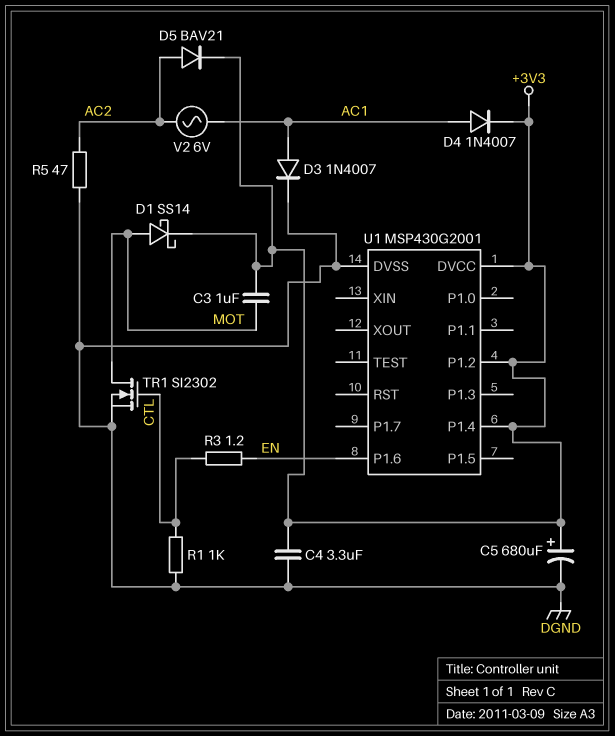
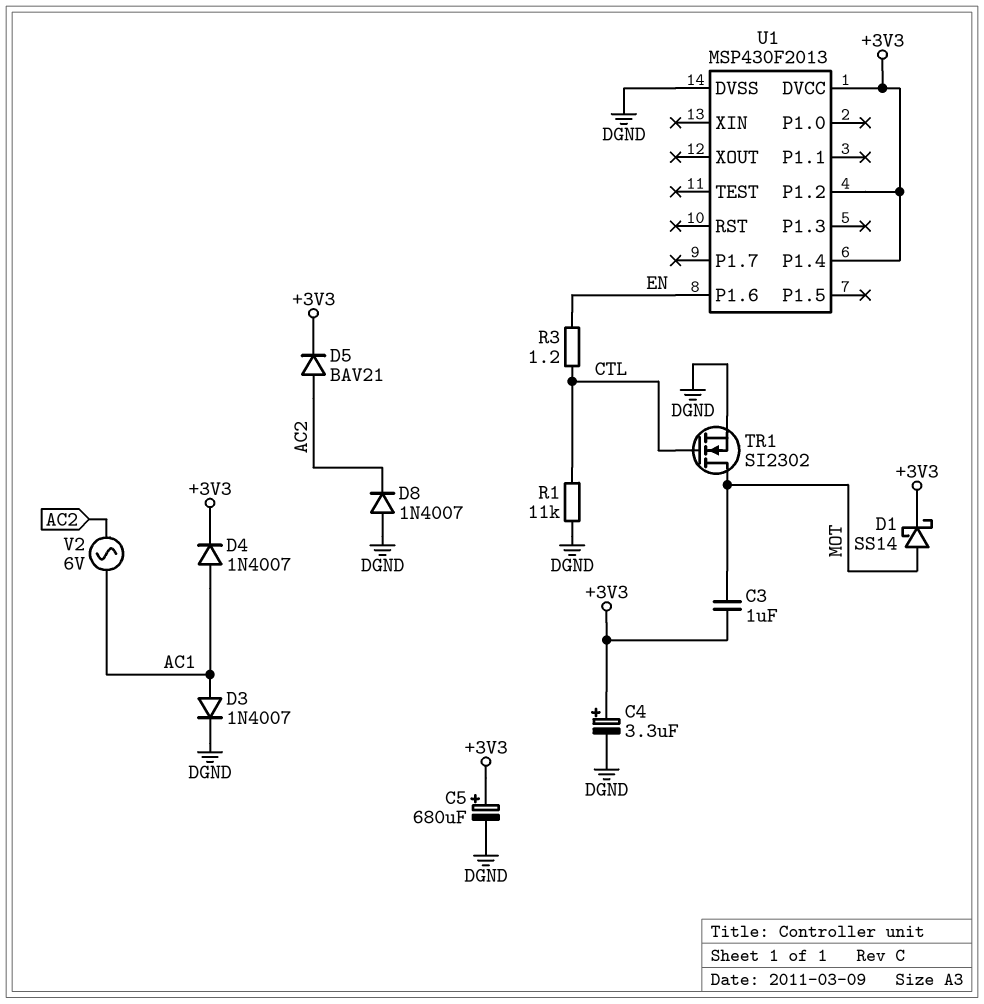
C4: 3.3uF (+3V3, DGND) -> 3.3uF (plus +3V3, minus DGND)
D8: none -> diode 1N4007 (A DGND, K AC2)
R1: 1k (CTL, DGND) -> 11k (CTL, DGND)
R5: 47 (AC2, DGND) -> none
U1: MSP430G2001 -> MSP430F2013

